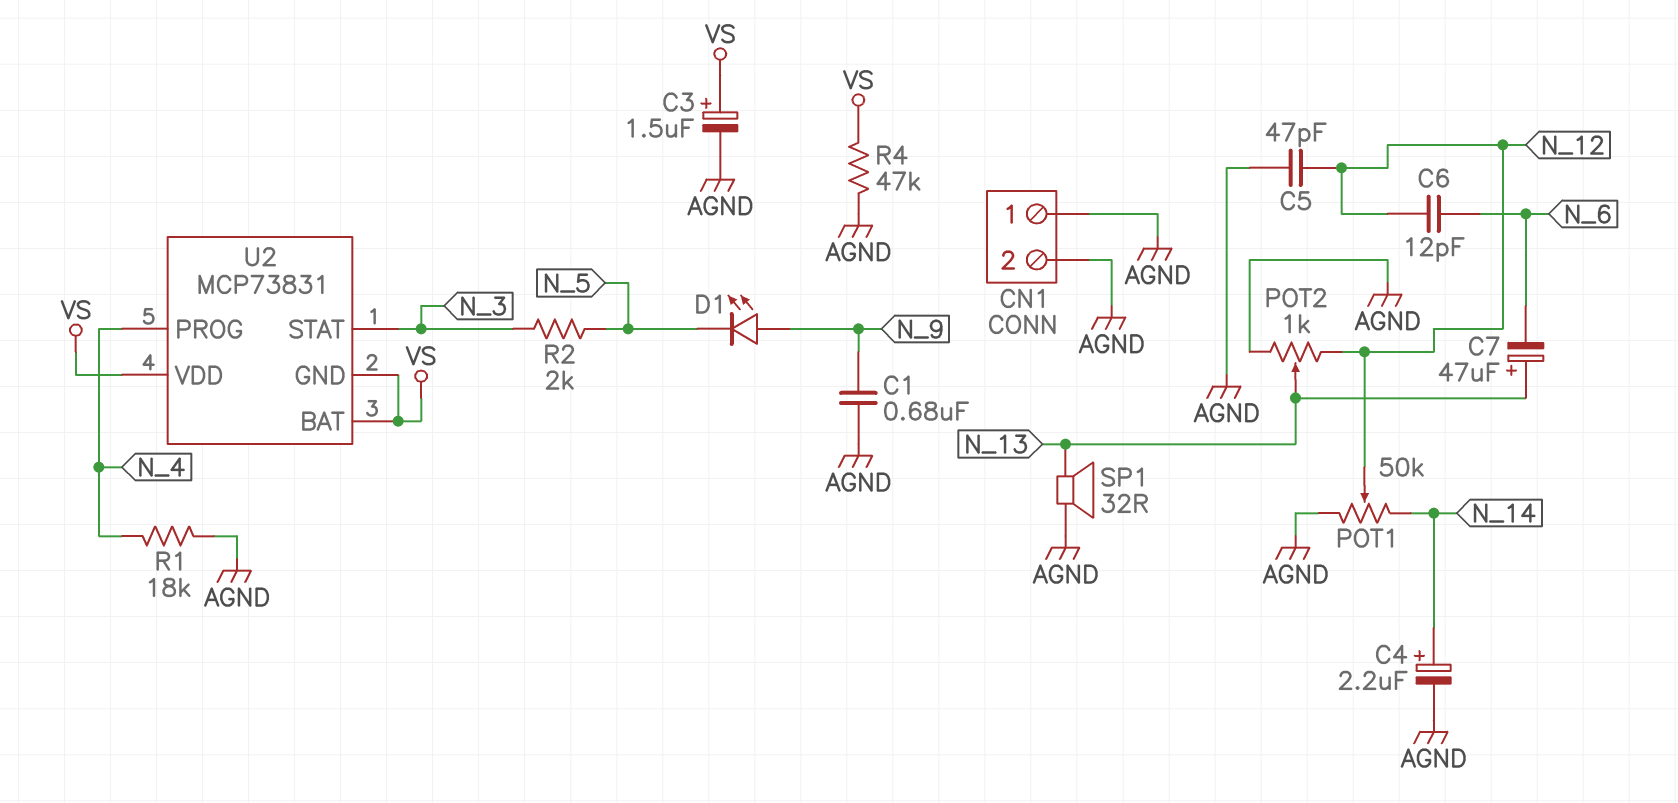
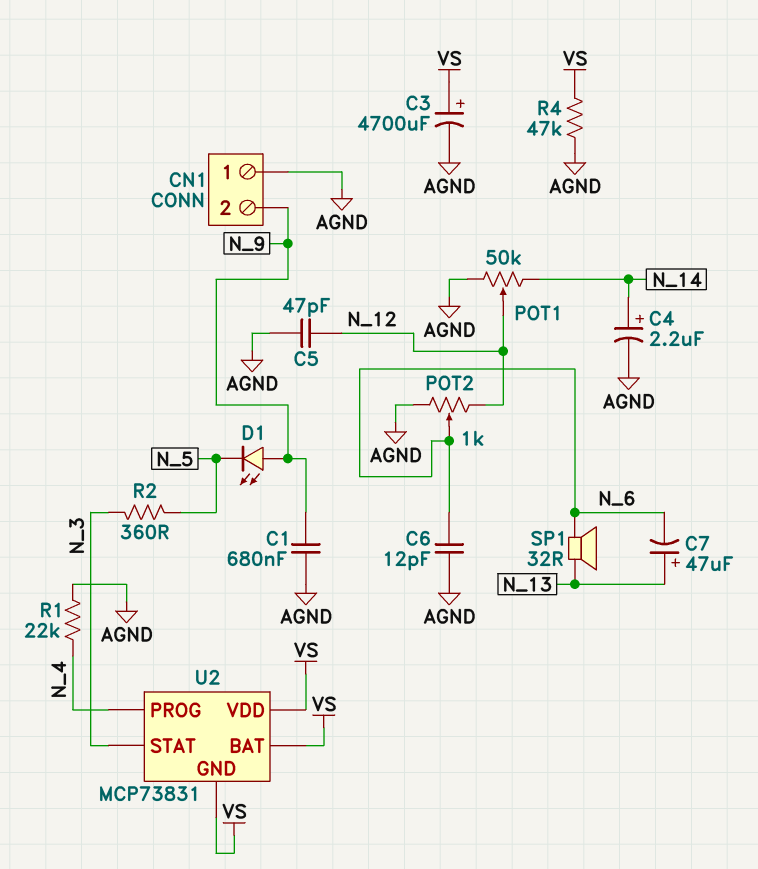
C3: 1.5uF (plus VS, minus AGND) -> 4700uF (plus VS, minus AGND)
C6: 12pF (N_6, N_12) -> 12pF (AGND, N_6)
CN1 pin 2: AGND -> N_9
POT2: 1k (AGND, N_12, wiper N_13) -> 1k (AGND, N_12, wiper N_6)
R1: 18k (AGND, N_4) -> 22k (AGND, N_4)
R2: 2k (N_3, N_5) -> 360 (N_3, N_5)
SP1: speaker 32R (AGND, N_13) -> speaker 32R (N_6, N_13)

